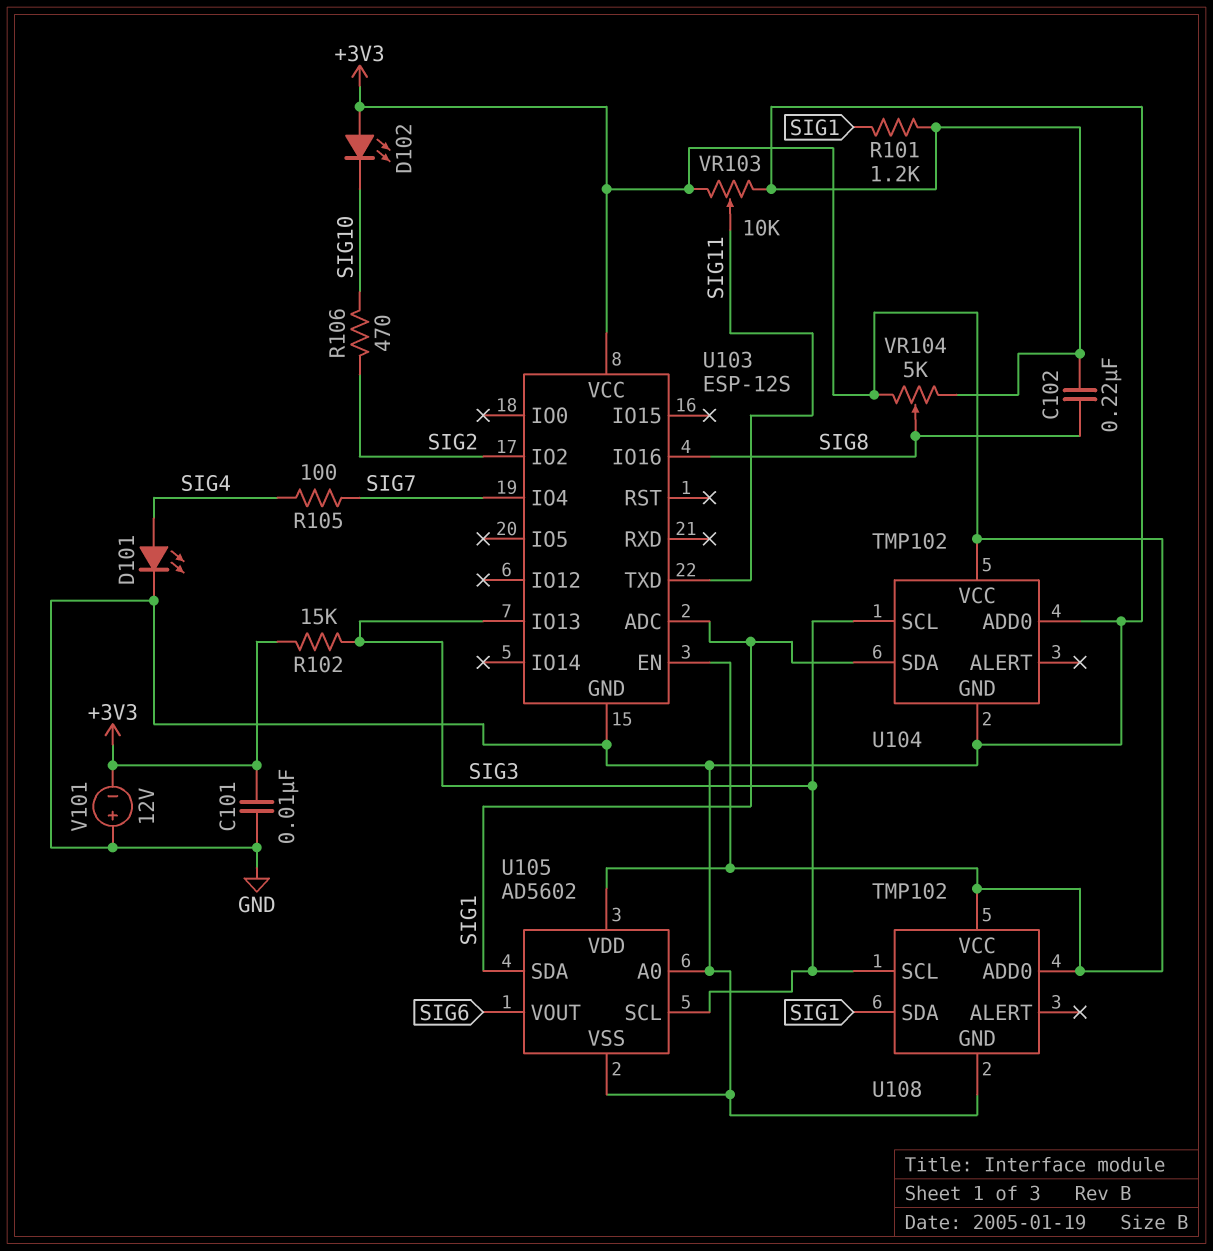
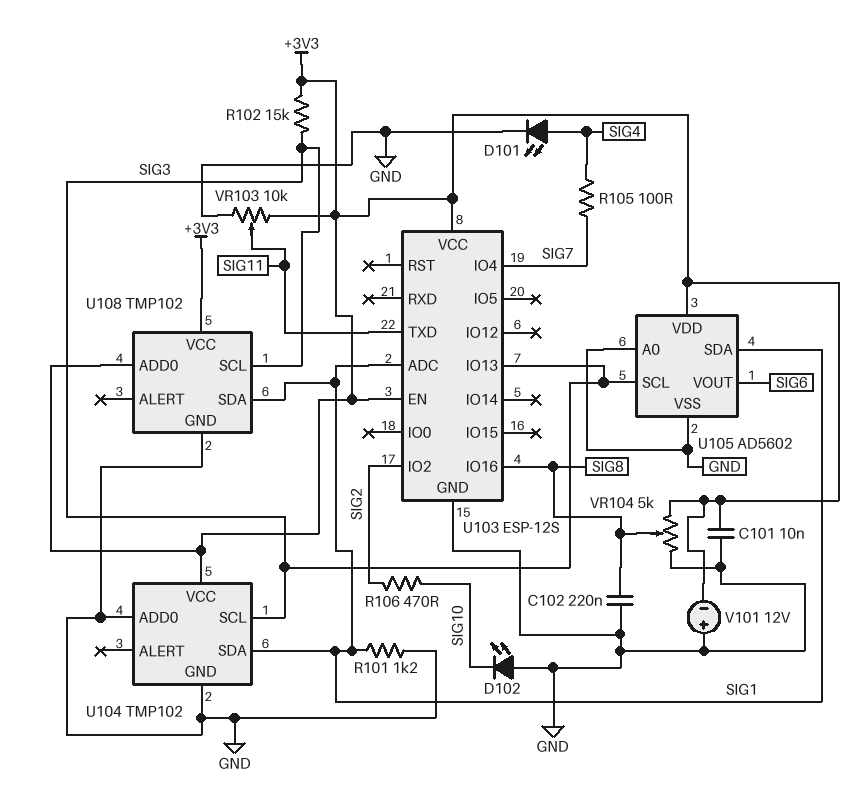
D102: LED (A +3V3, K SIG10) -> LED (A GND, K SIG10)

